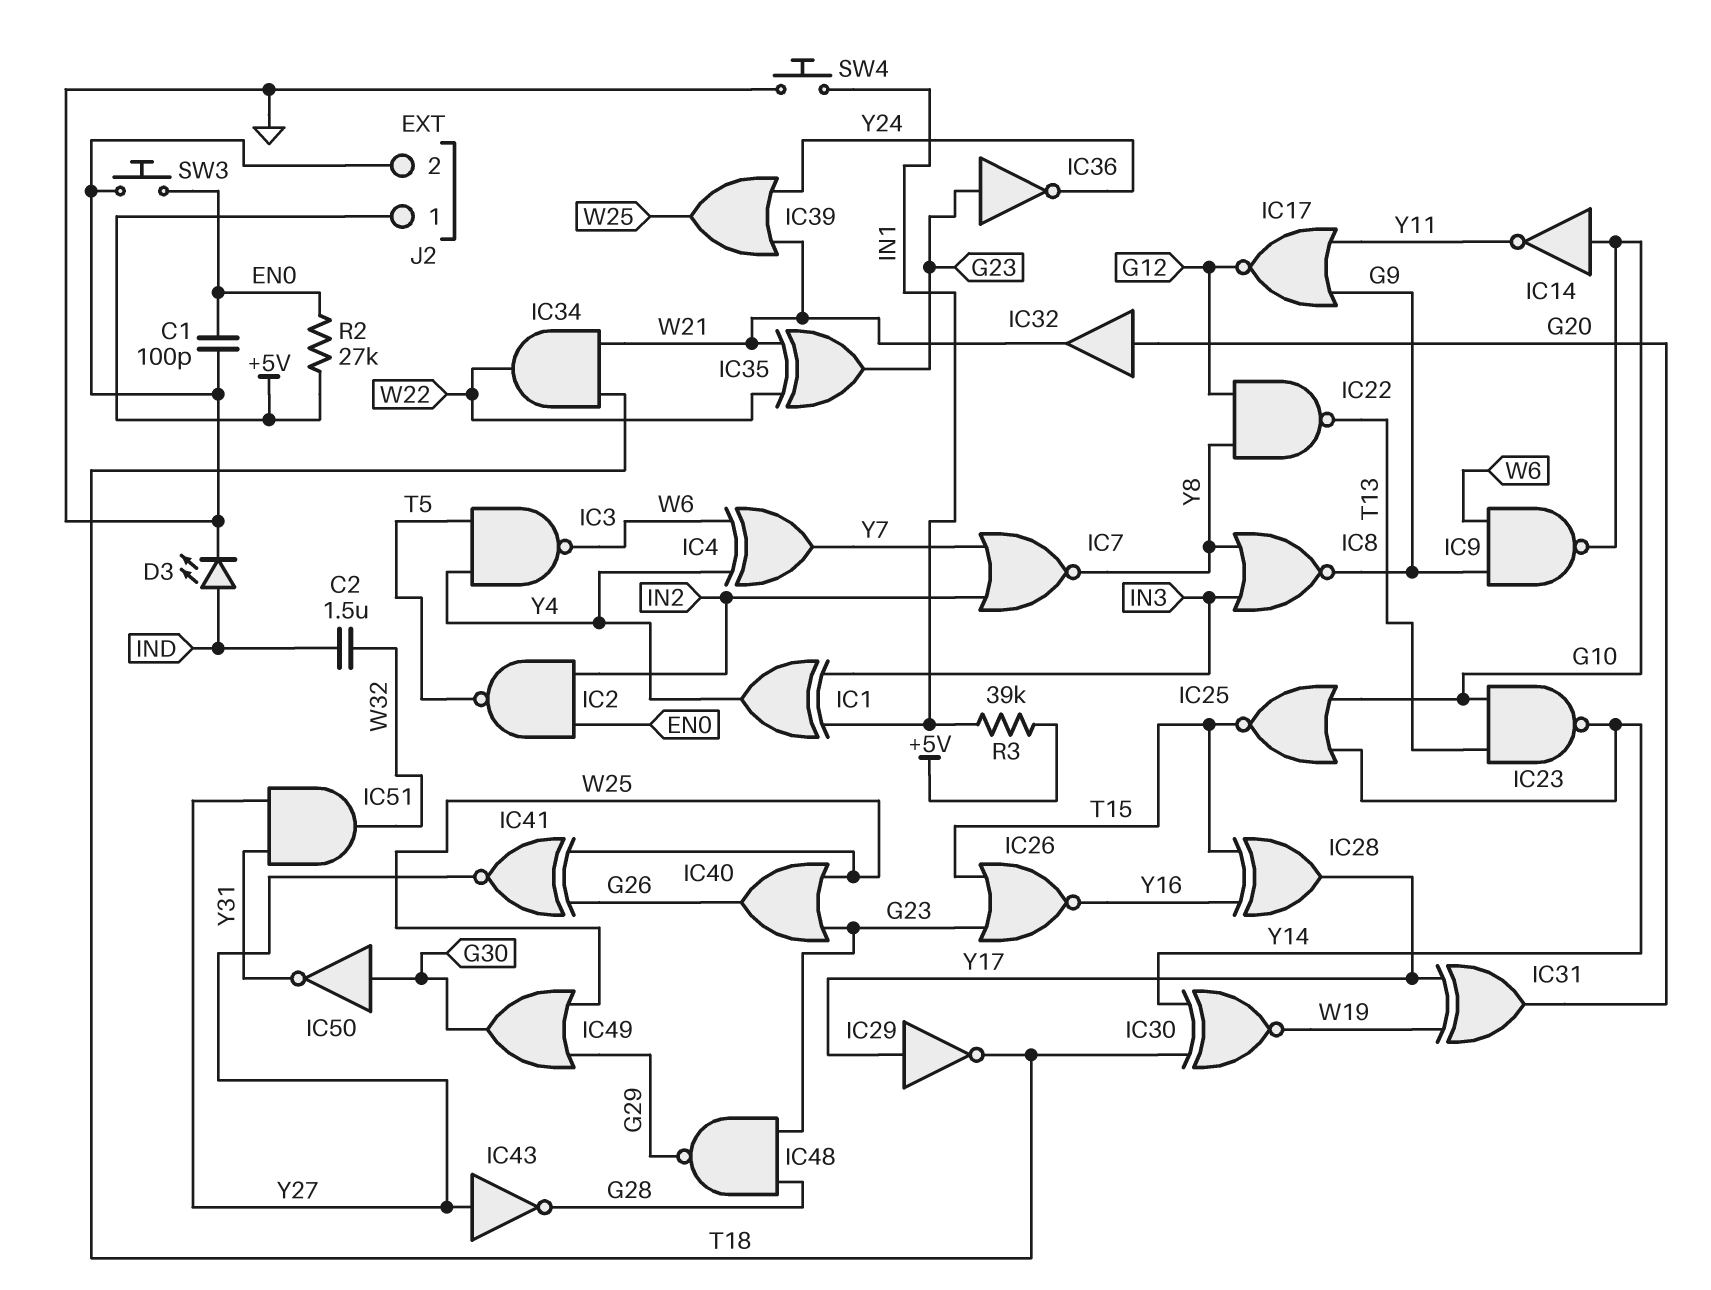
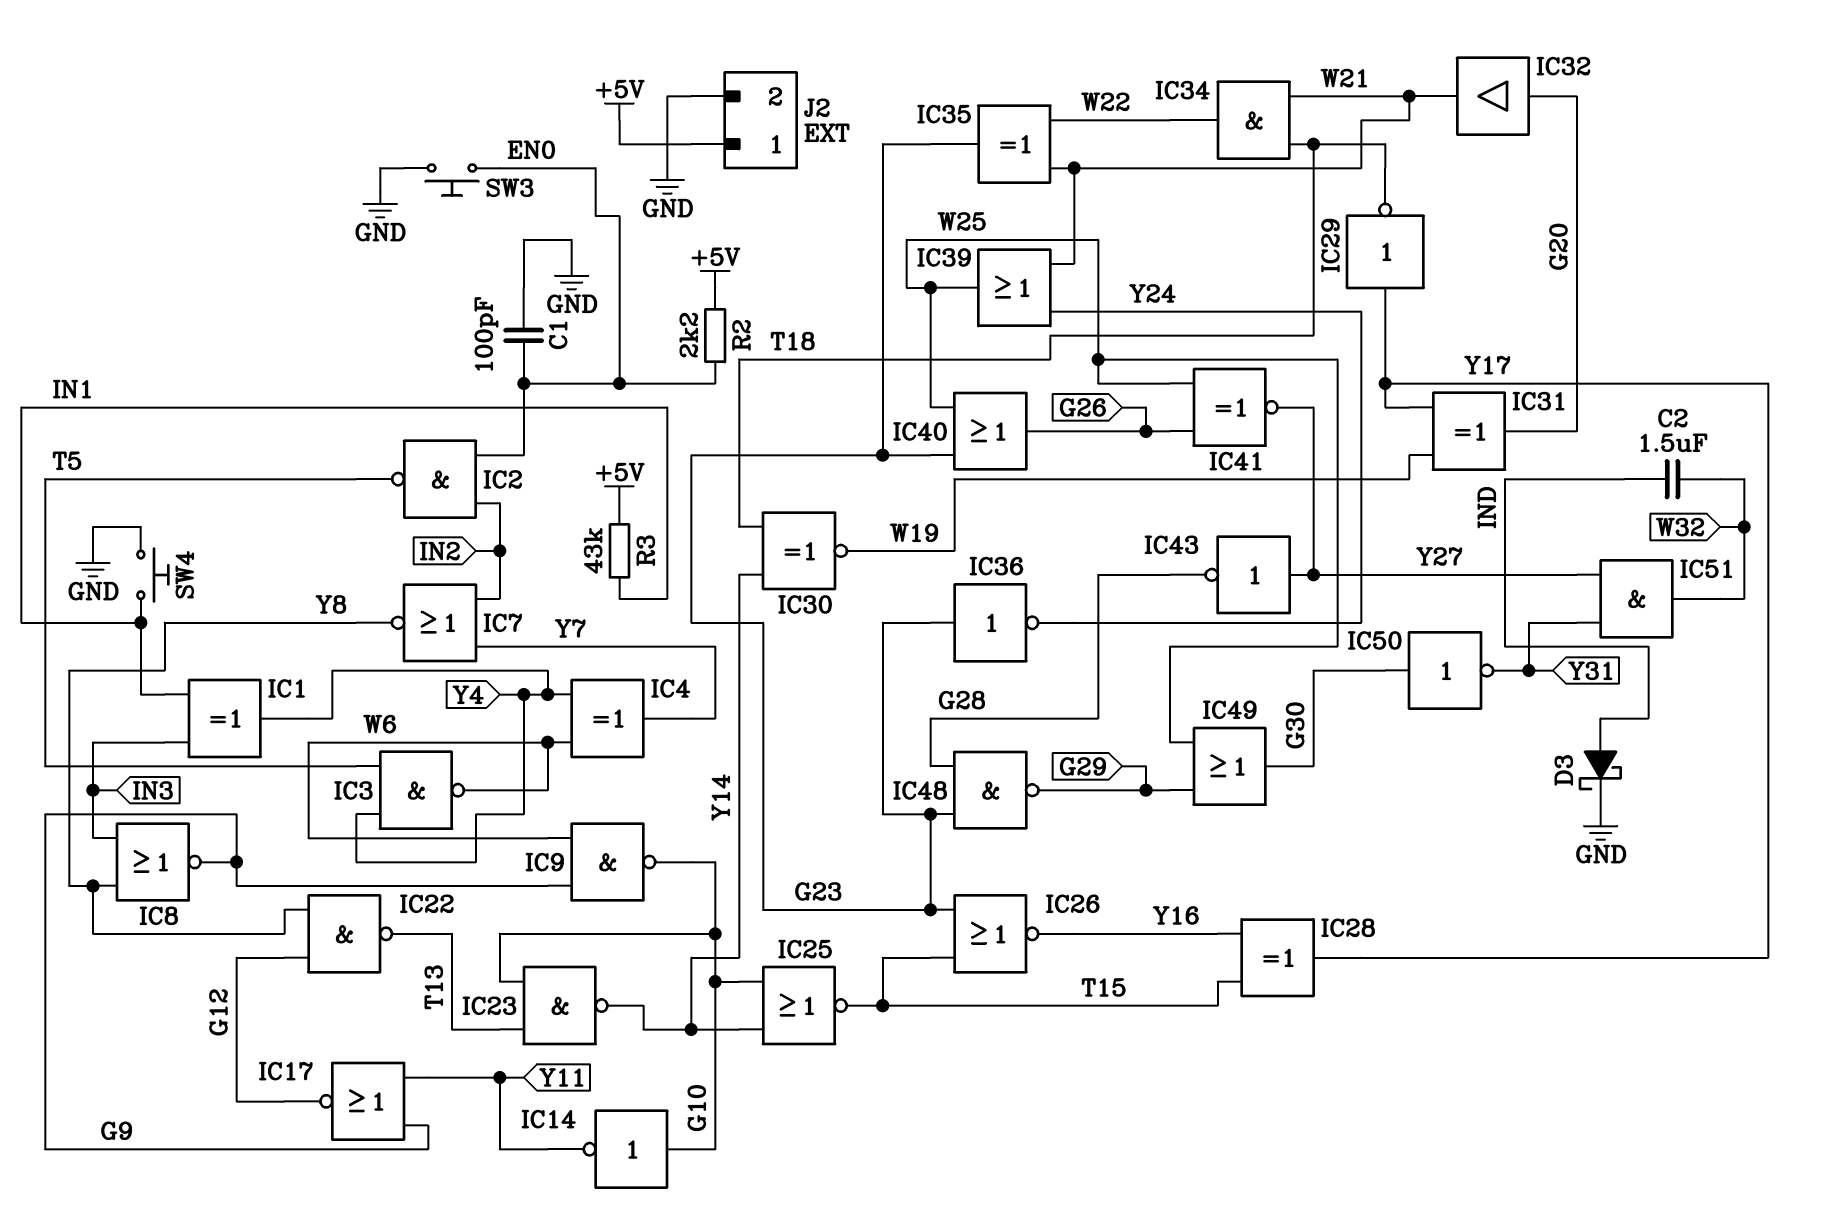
D3: LED (A IND, K GND) -> schottky (A IND, K GND)
R2: 27k (+5V, EN0) -> 2.2k (+5V, EN0)
R3: 39k (+5V, IN1) -> 43k (+5V, IN1)

